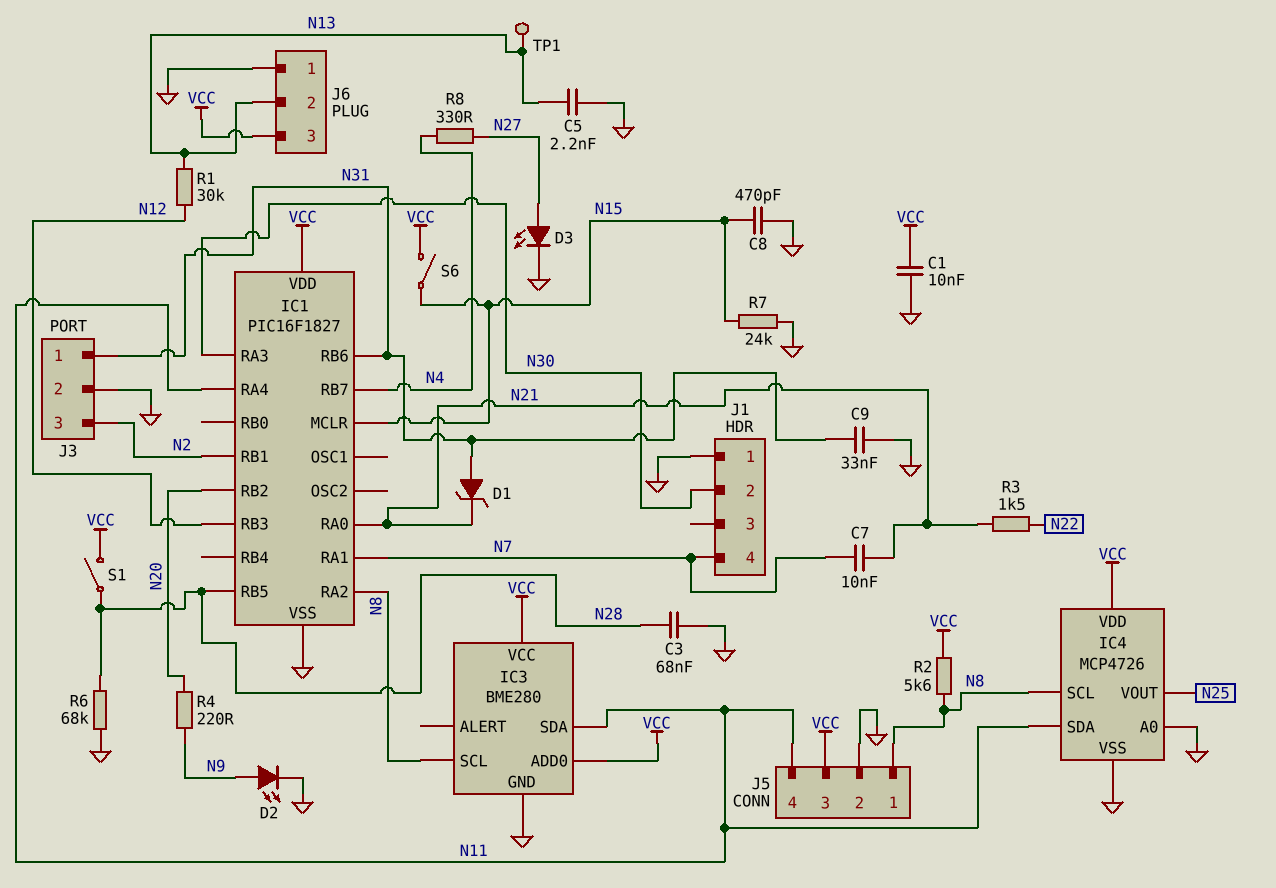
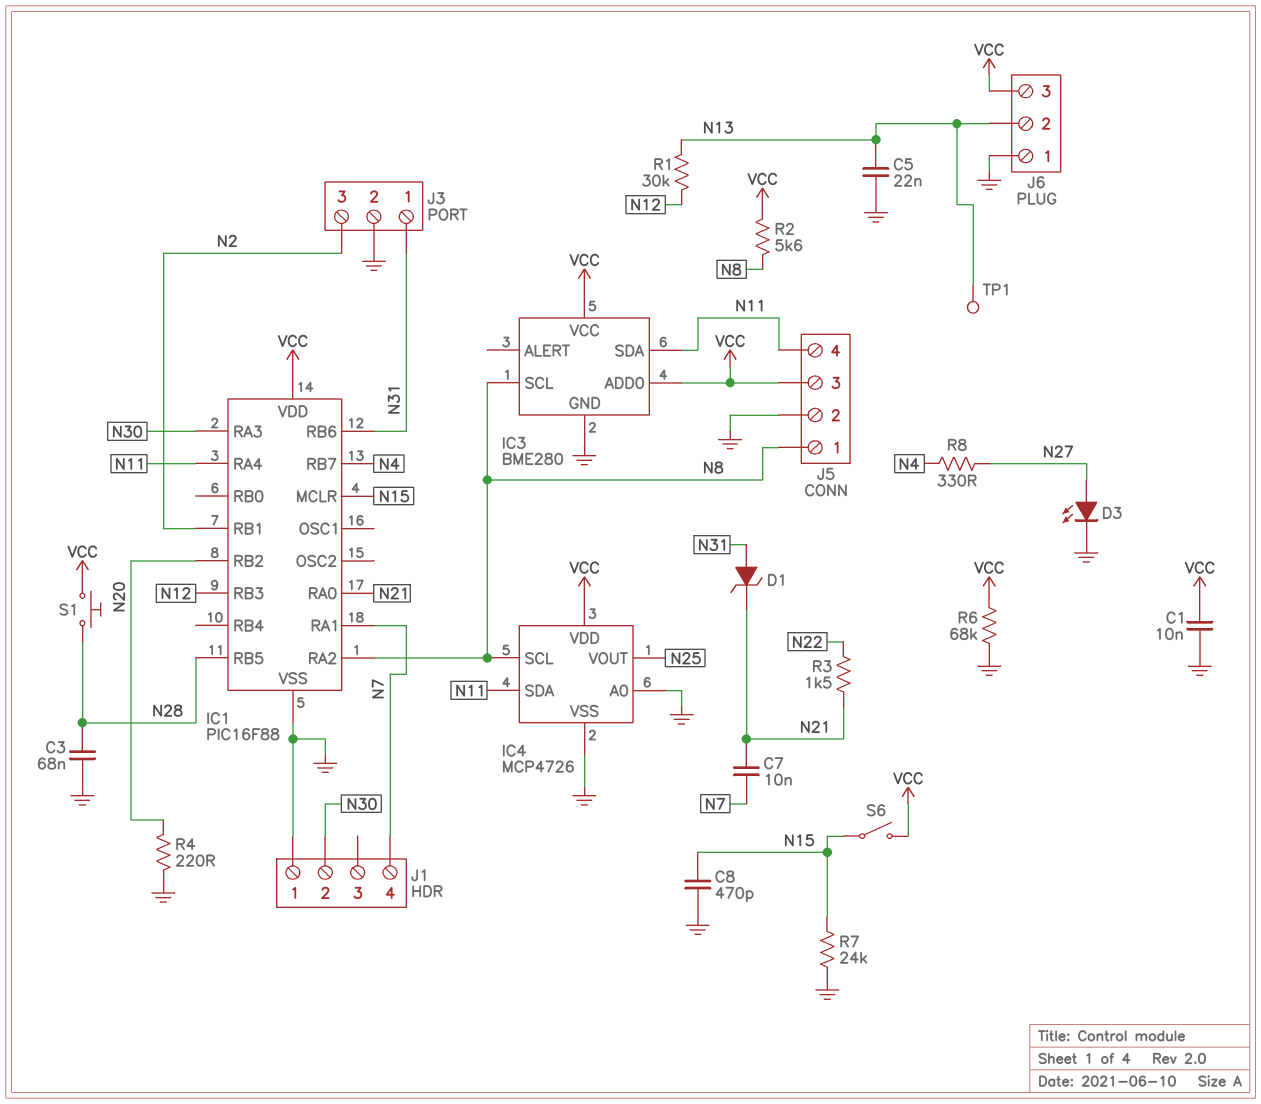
C5: 2.2nF (GND, N13) -> 22nF (GND, N13)
C9: 33nF (GND, N31) -> none
D2: LED (A N9, K GND) -> none
IC1: PIC16F1827 -> PIC16F88
R4: 220 (N9, N20) -> 220 (GND, N20)
R6: 68k (GND, N28) -> 68k (GND, VCC)
S1: switch (N28, VCC) -> button (N28, VCC)

